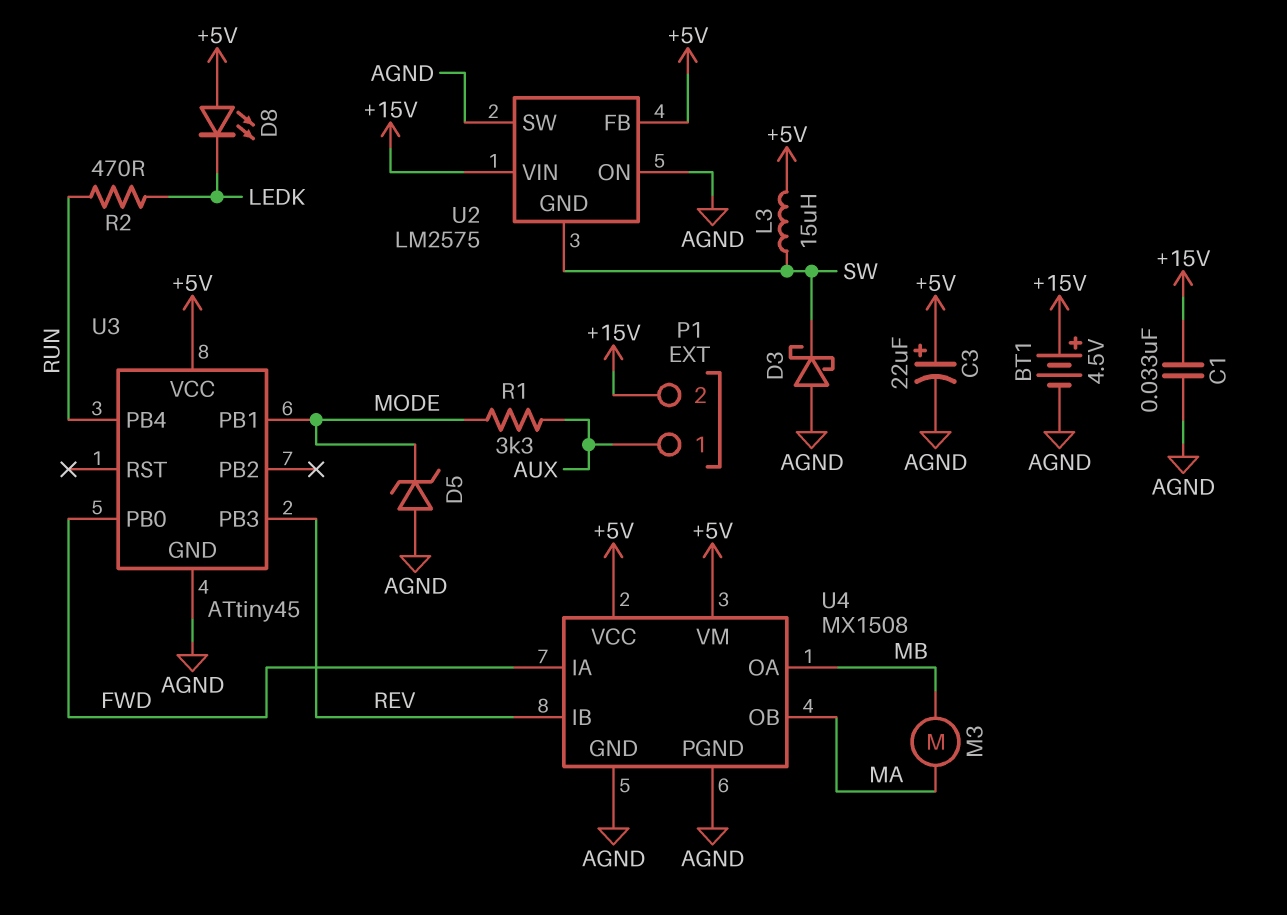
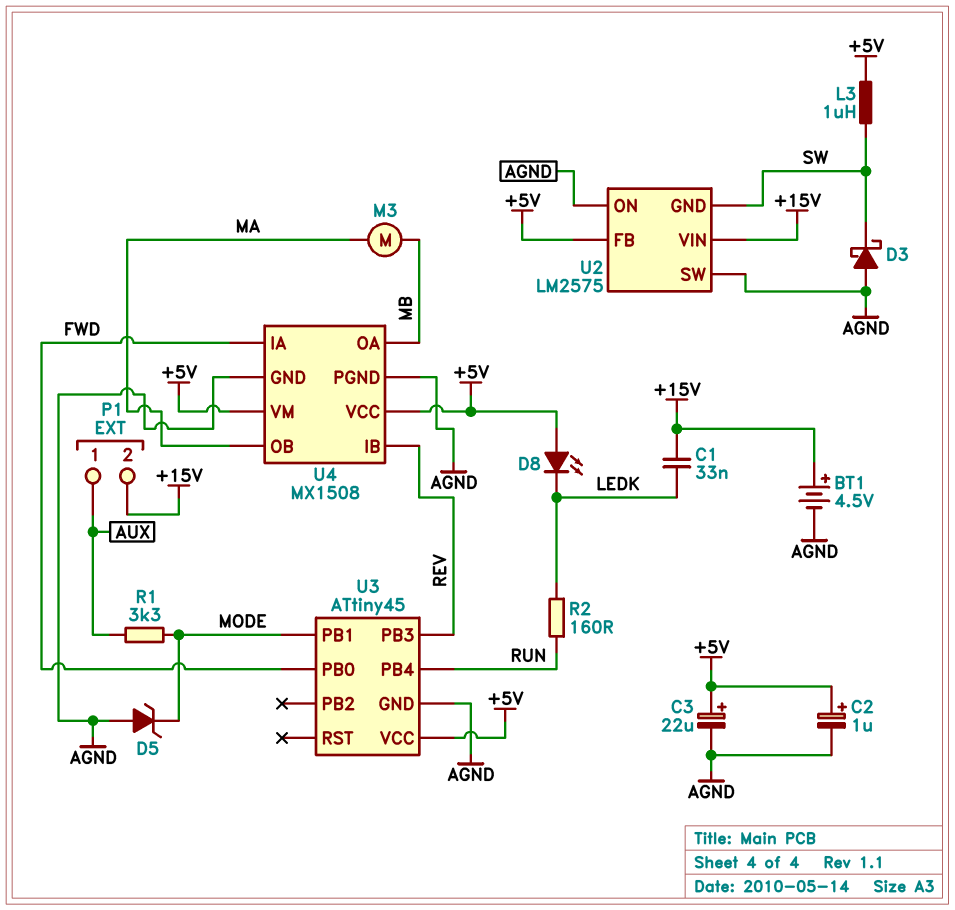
C1: 33nF (+15V, AGND) -> 33nF (+15V, LEDK)
C2: none -> 1uF (plus +5V, minus AGND)
L3: 15uH (+5V, SW) -> 1uH (+5V, SW)
R2: 470 (LEDK, RUN) -> 160 (LEDK, RUN)

